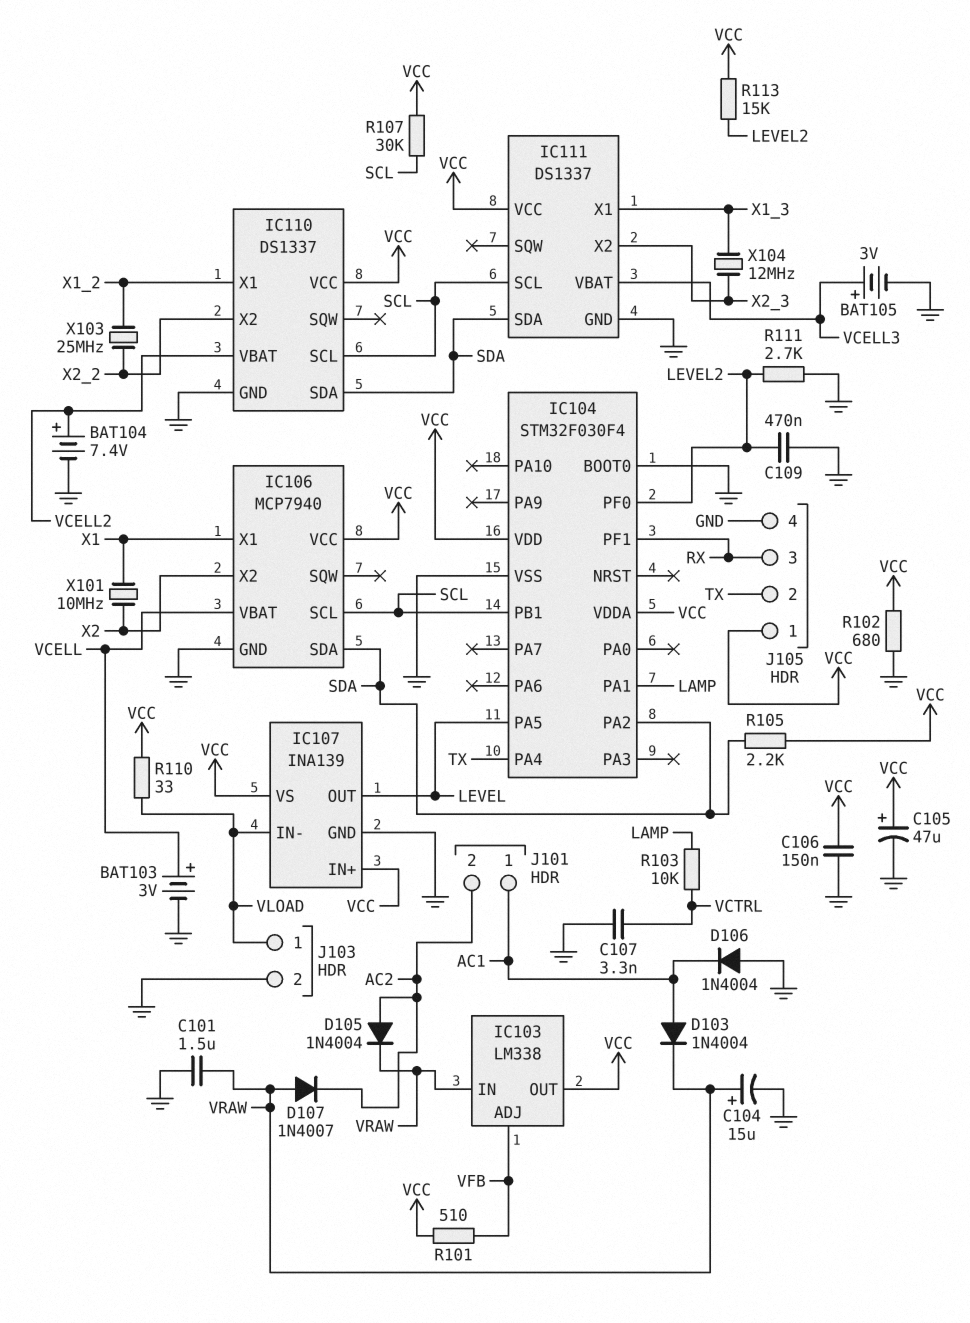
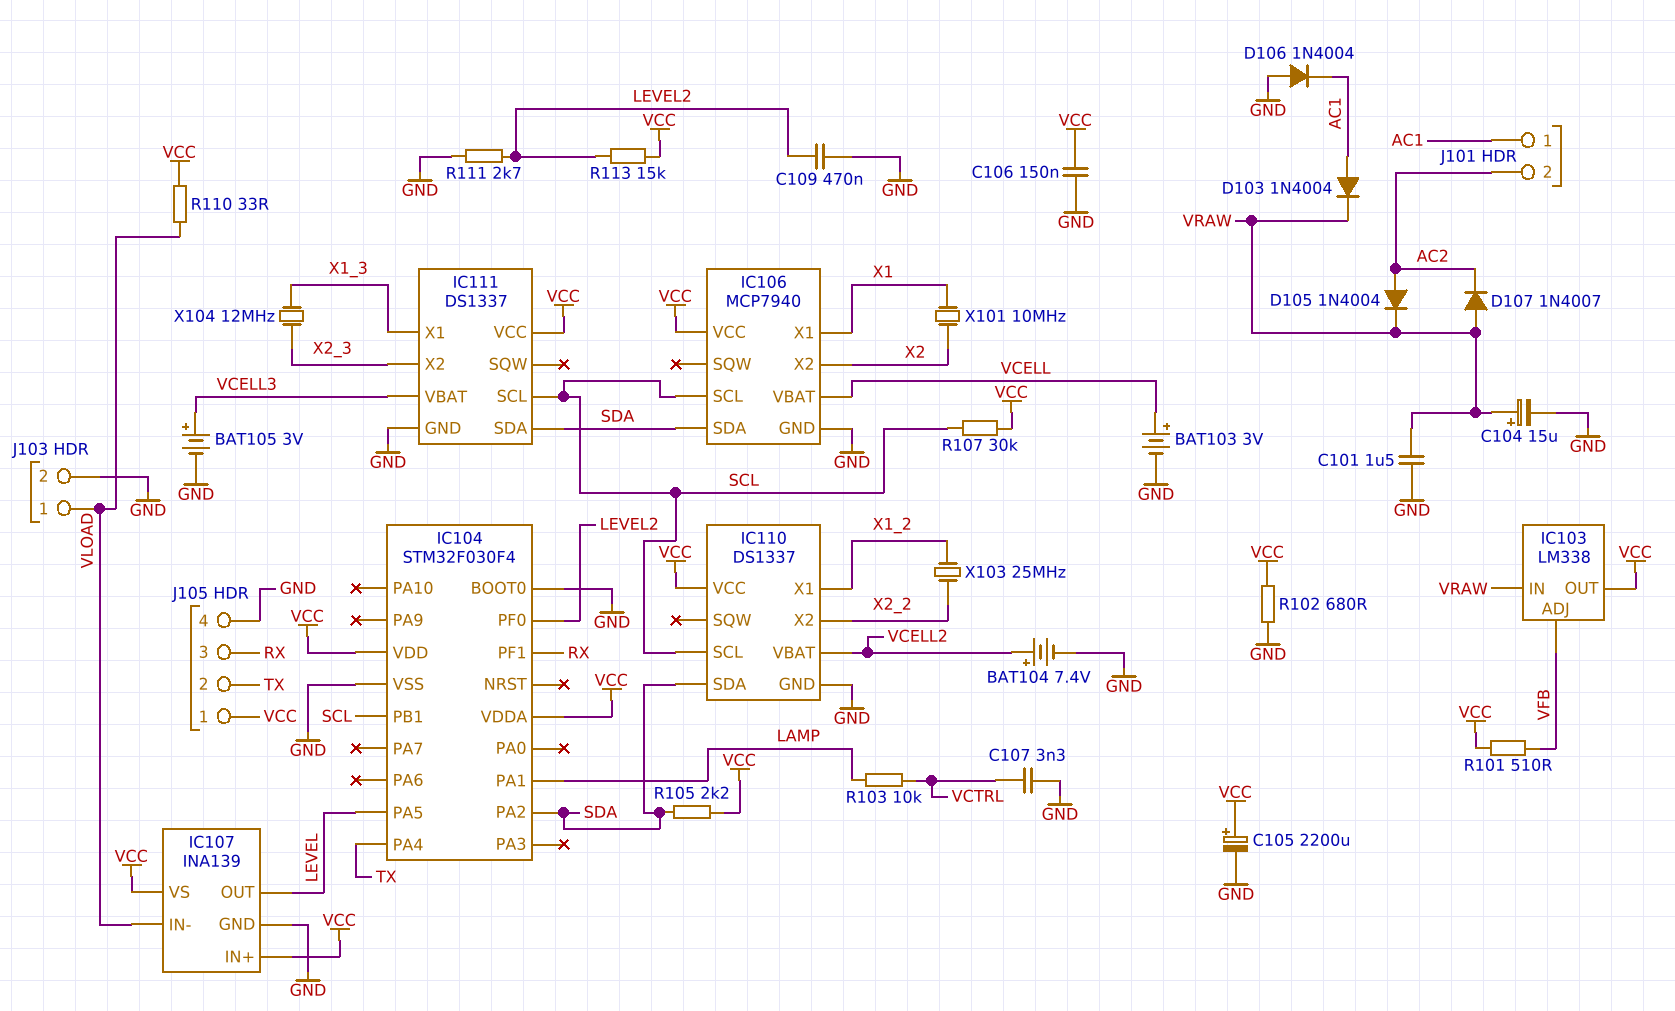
C105: 47uF (plus VCC, minus GND) -> 2200uF (plus VCC, minus GND)

